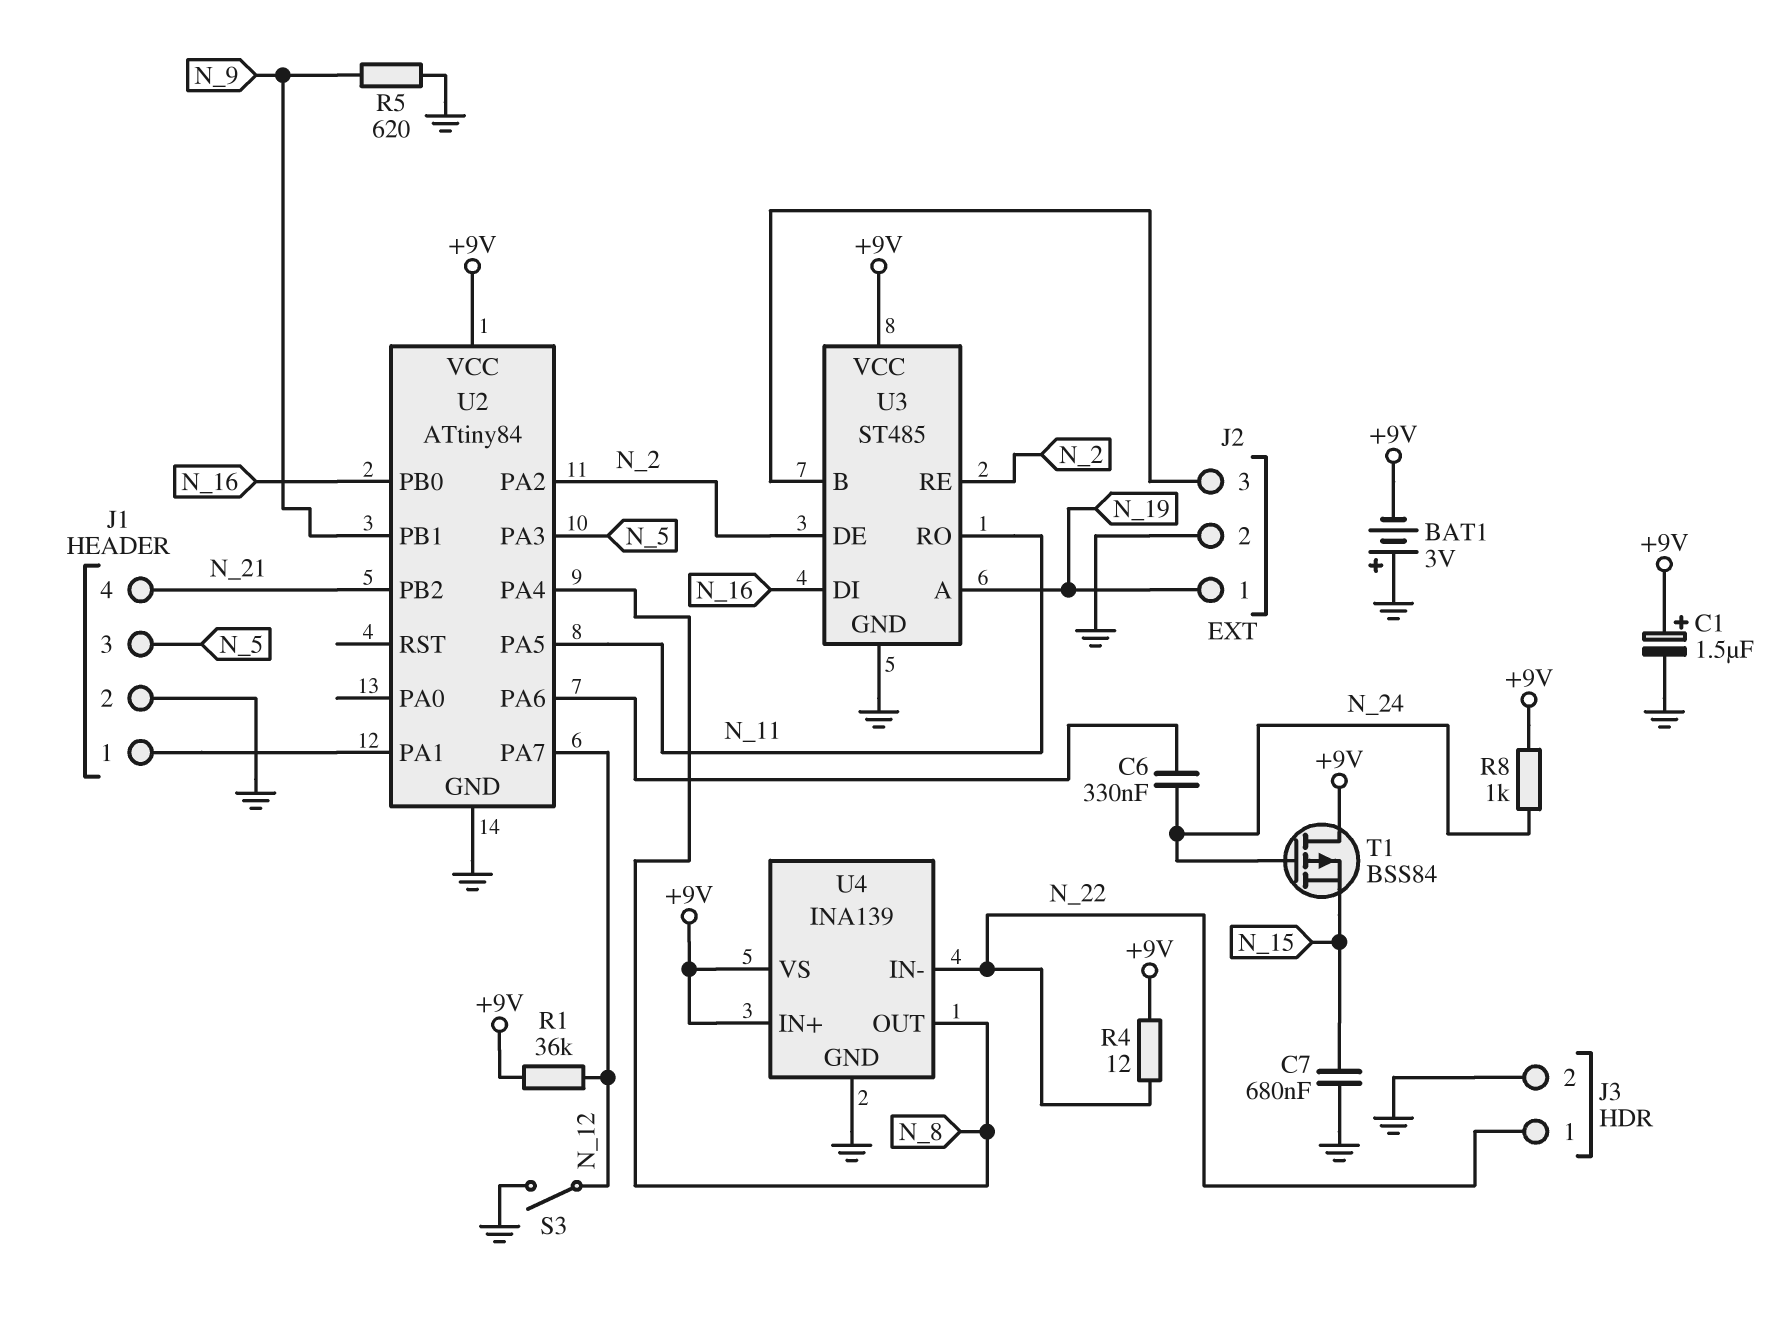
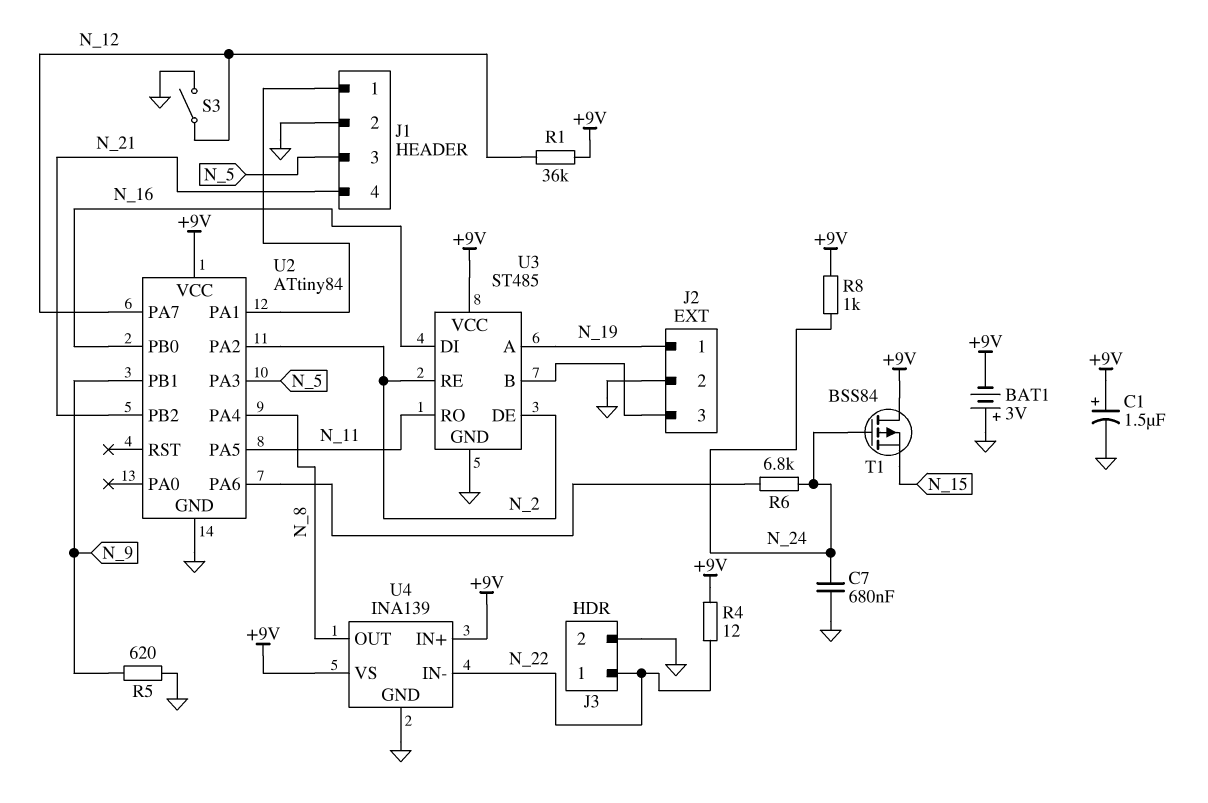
C6: 330nF (N_24, U2/PA6) -> none
C7: 680nF (GND, N_15) -> 680nF (GND, N_24)
R6: none -> 6.8k (N_24, U2/PA6)

